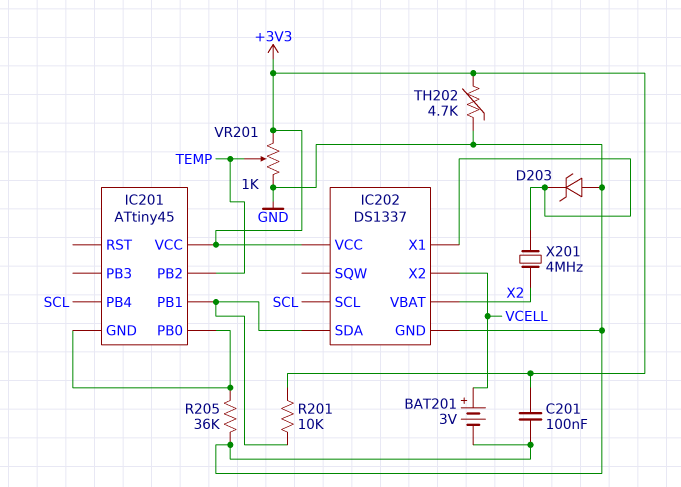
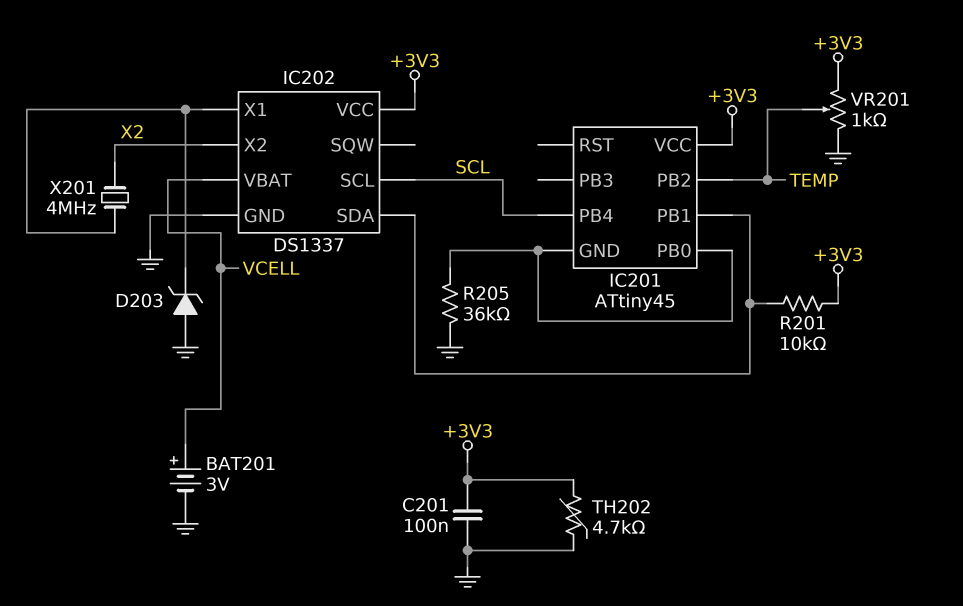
IC202 pin VBAT: X2 -> VCELL
IC202 pin X2: VCELL -> X2

